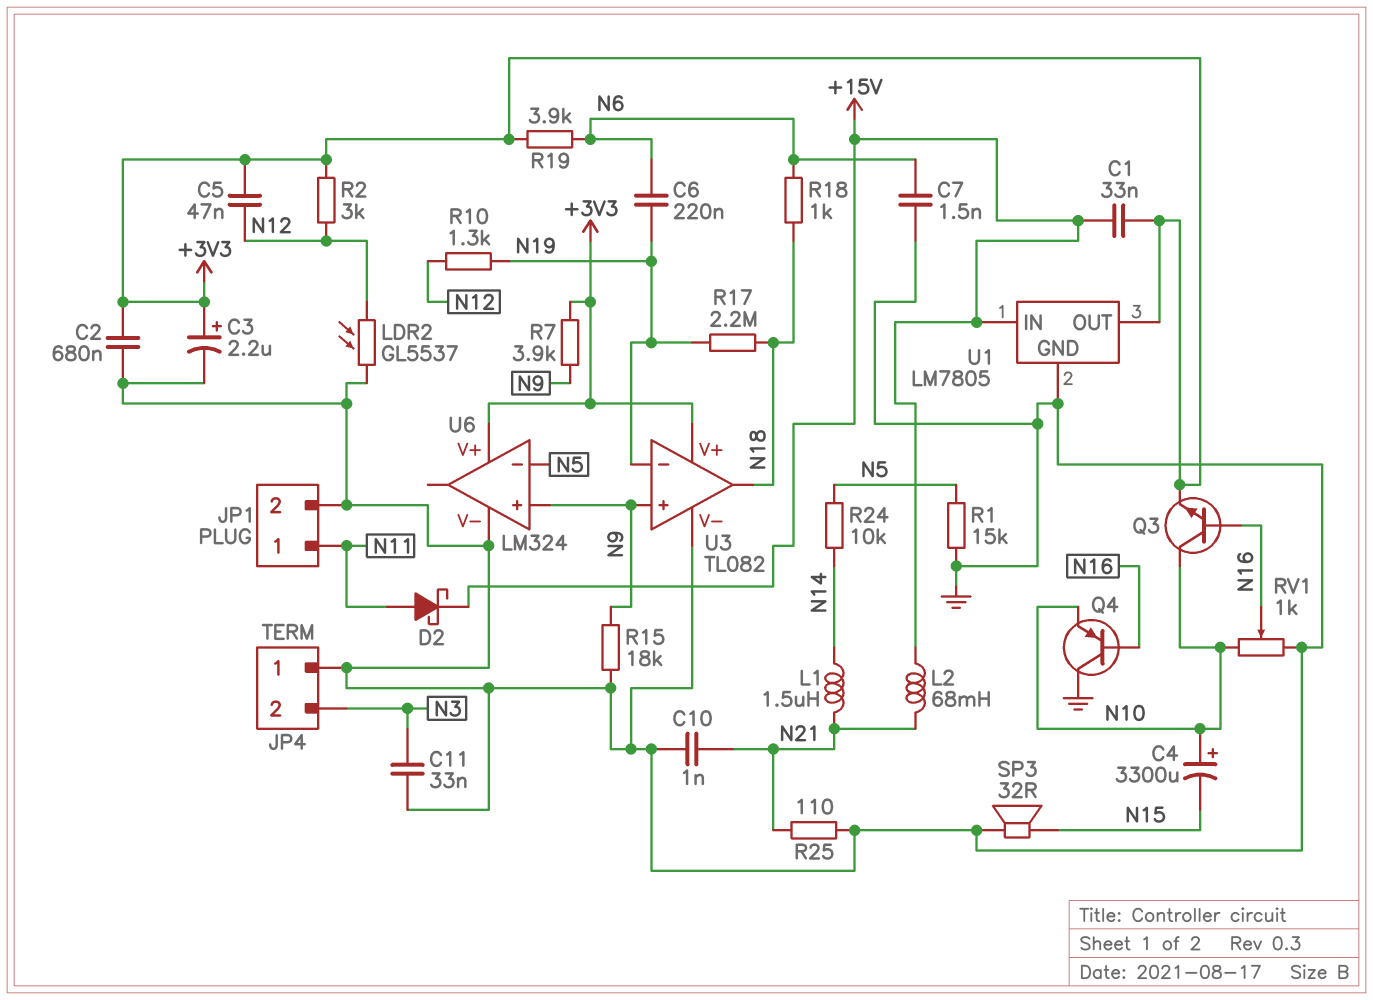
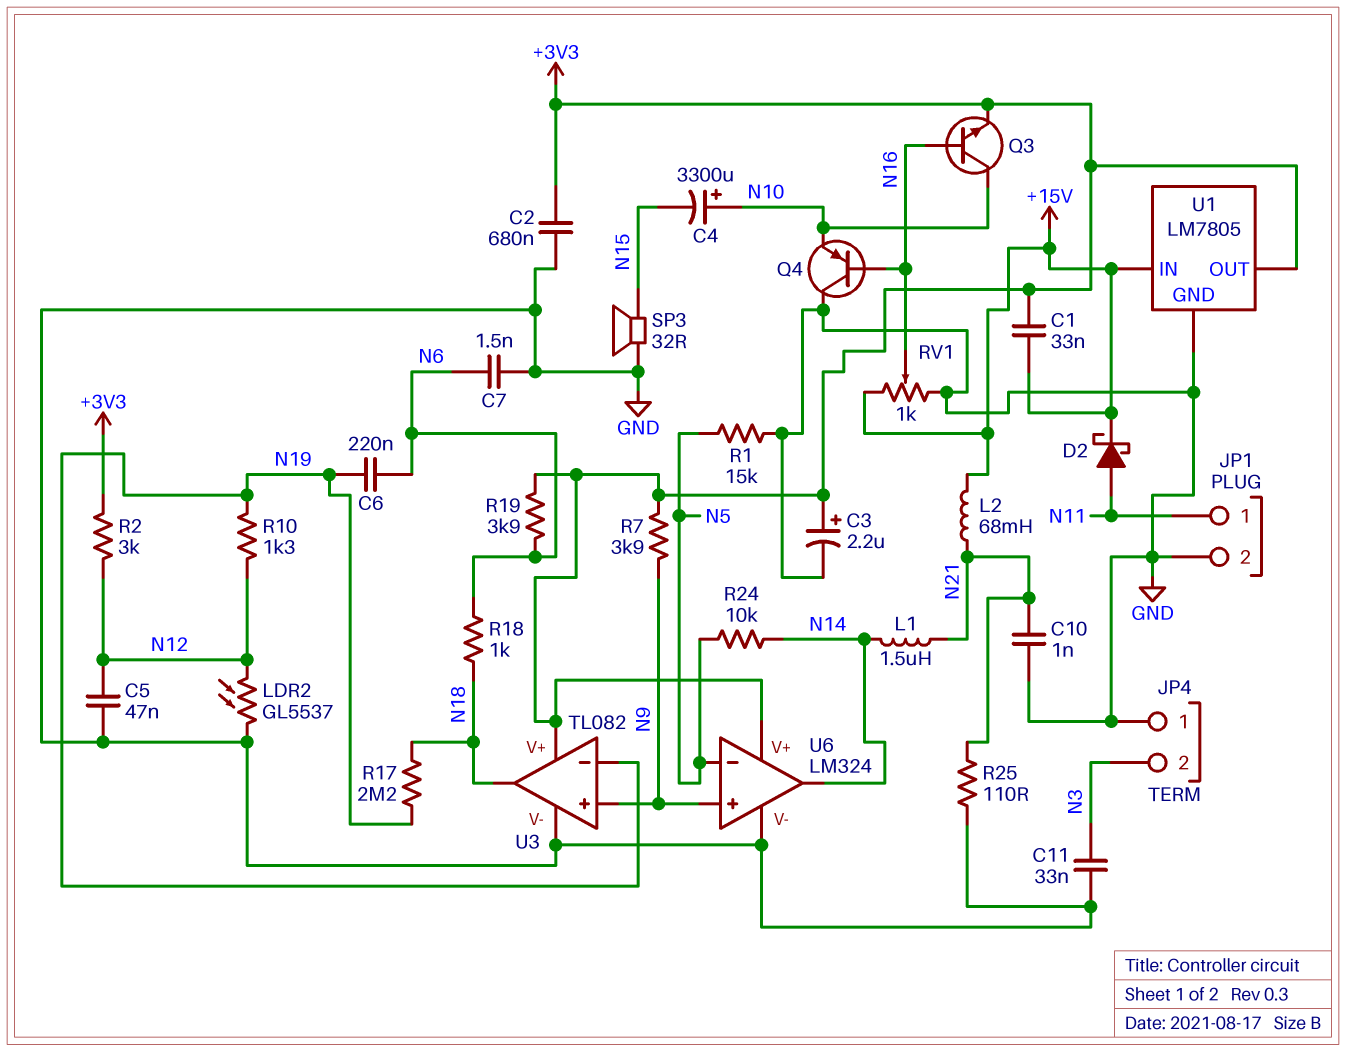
C5: 47nF (+3V3, N12) -> 47nF (GND, N12)
R15: 18k (GND, N9) -> none
RV1: 1k (GND, N10, wiper N16) -> 1k (+15V, GND, wiper N16)
U6 pin out: none -> N14

